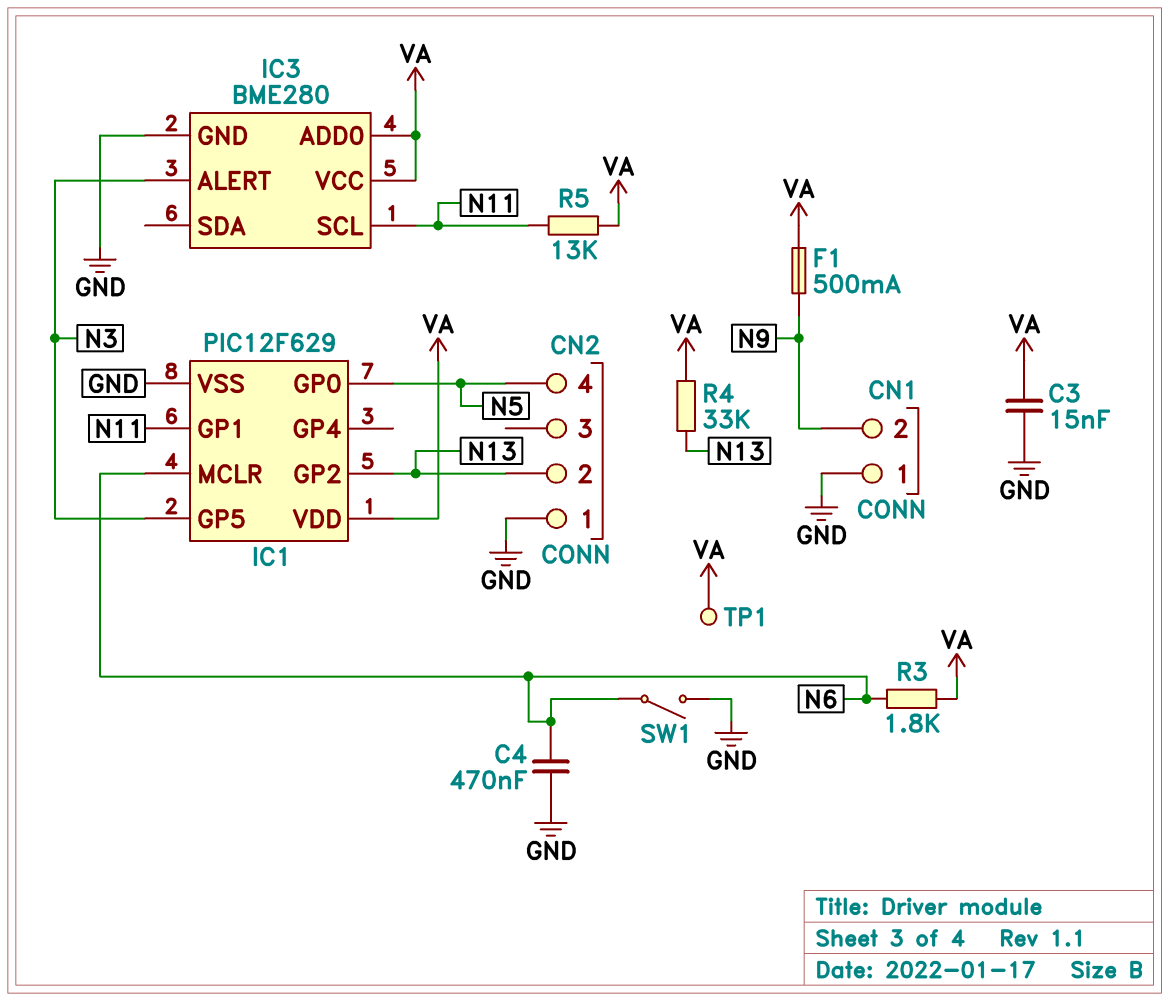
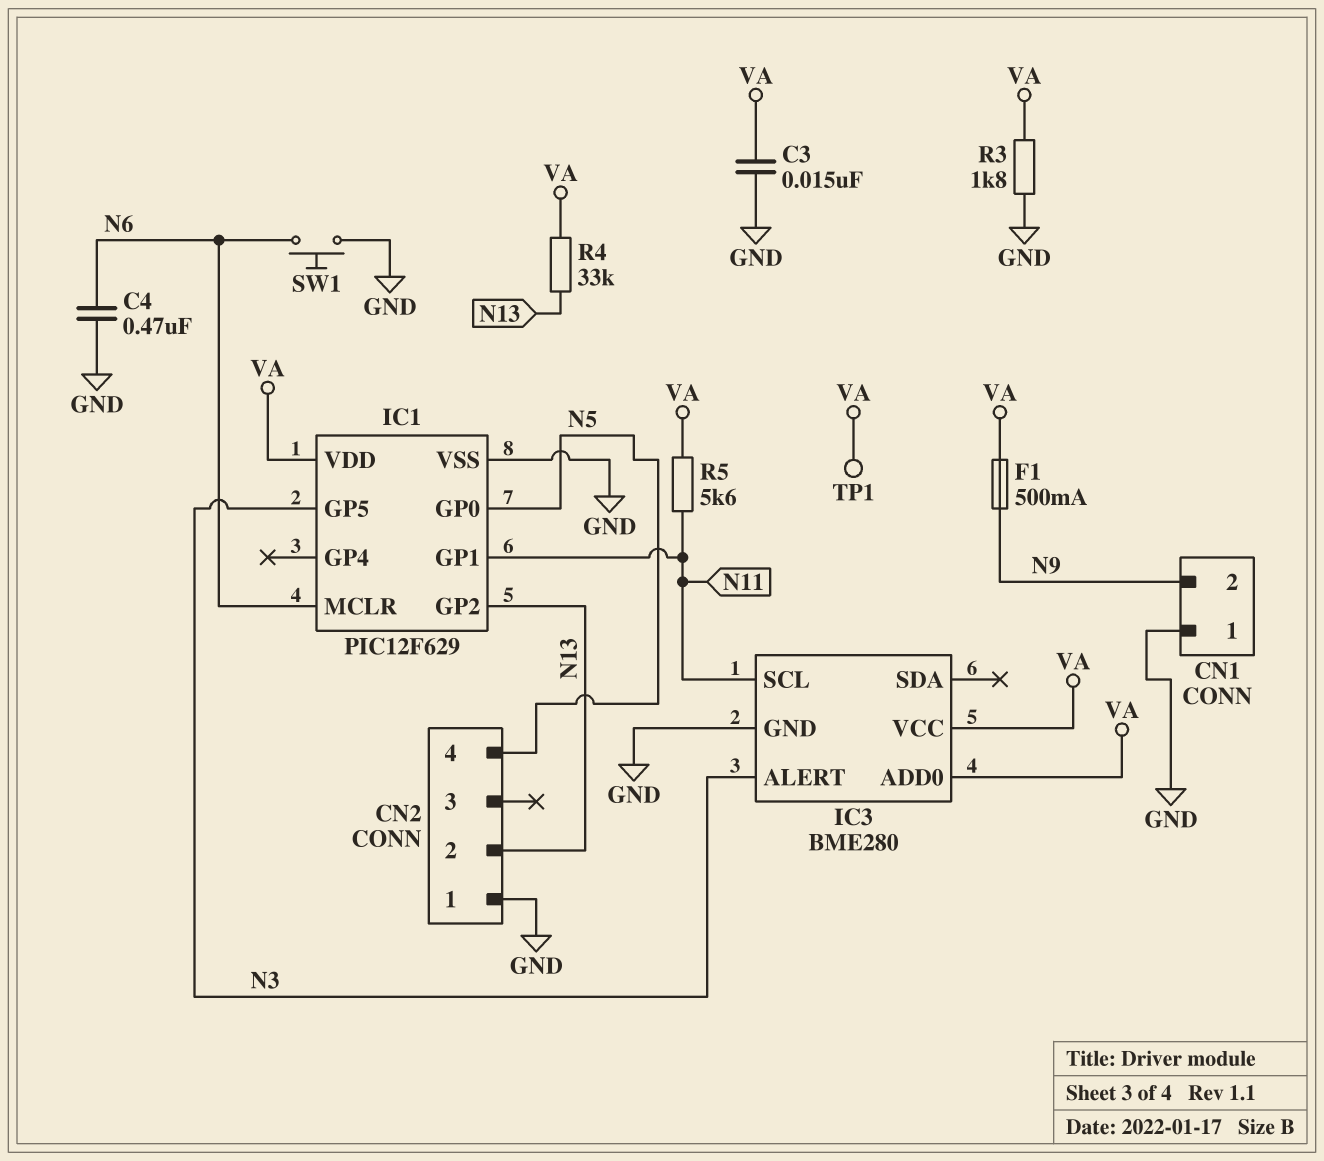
R3: 1.8k (N6, VA) -> 1.8k (GND, VA)
R5: 13k (N11, VA) -> 5.6k (N11, VA)
SW1: switch (GND, N6) -> button (GND, N6)

